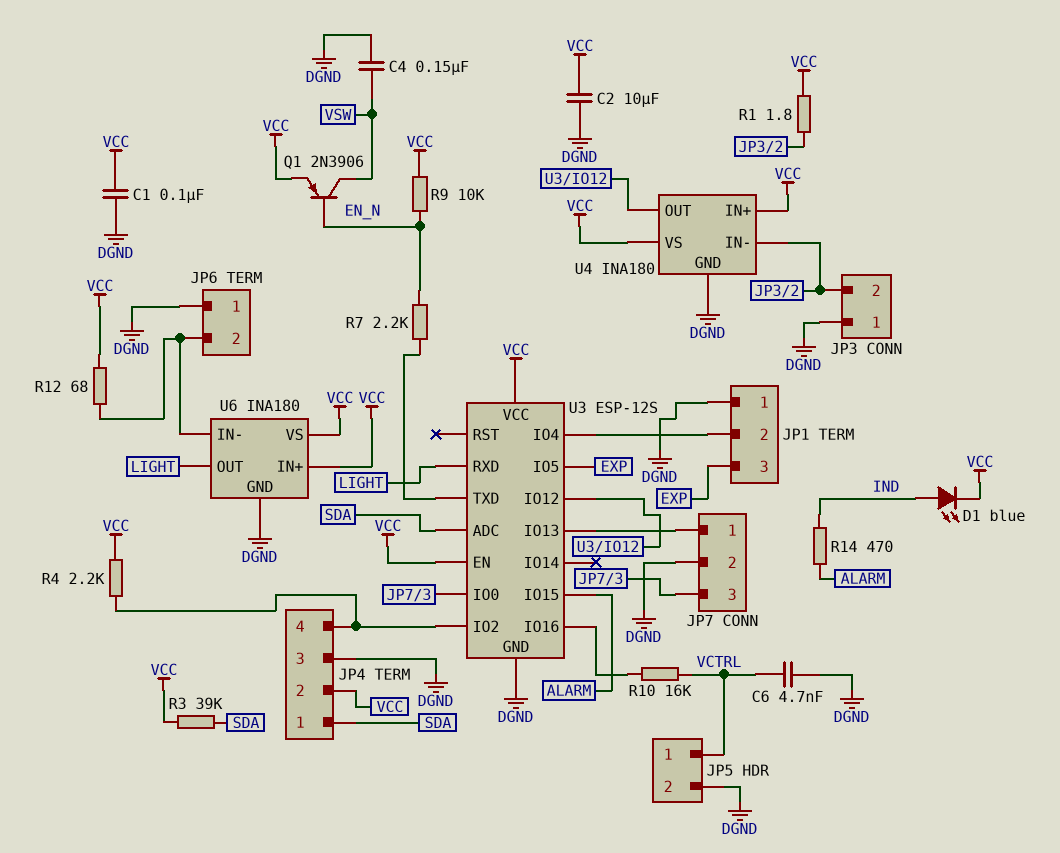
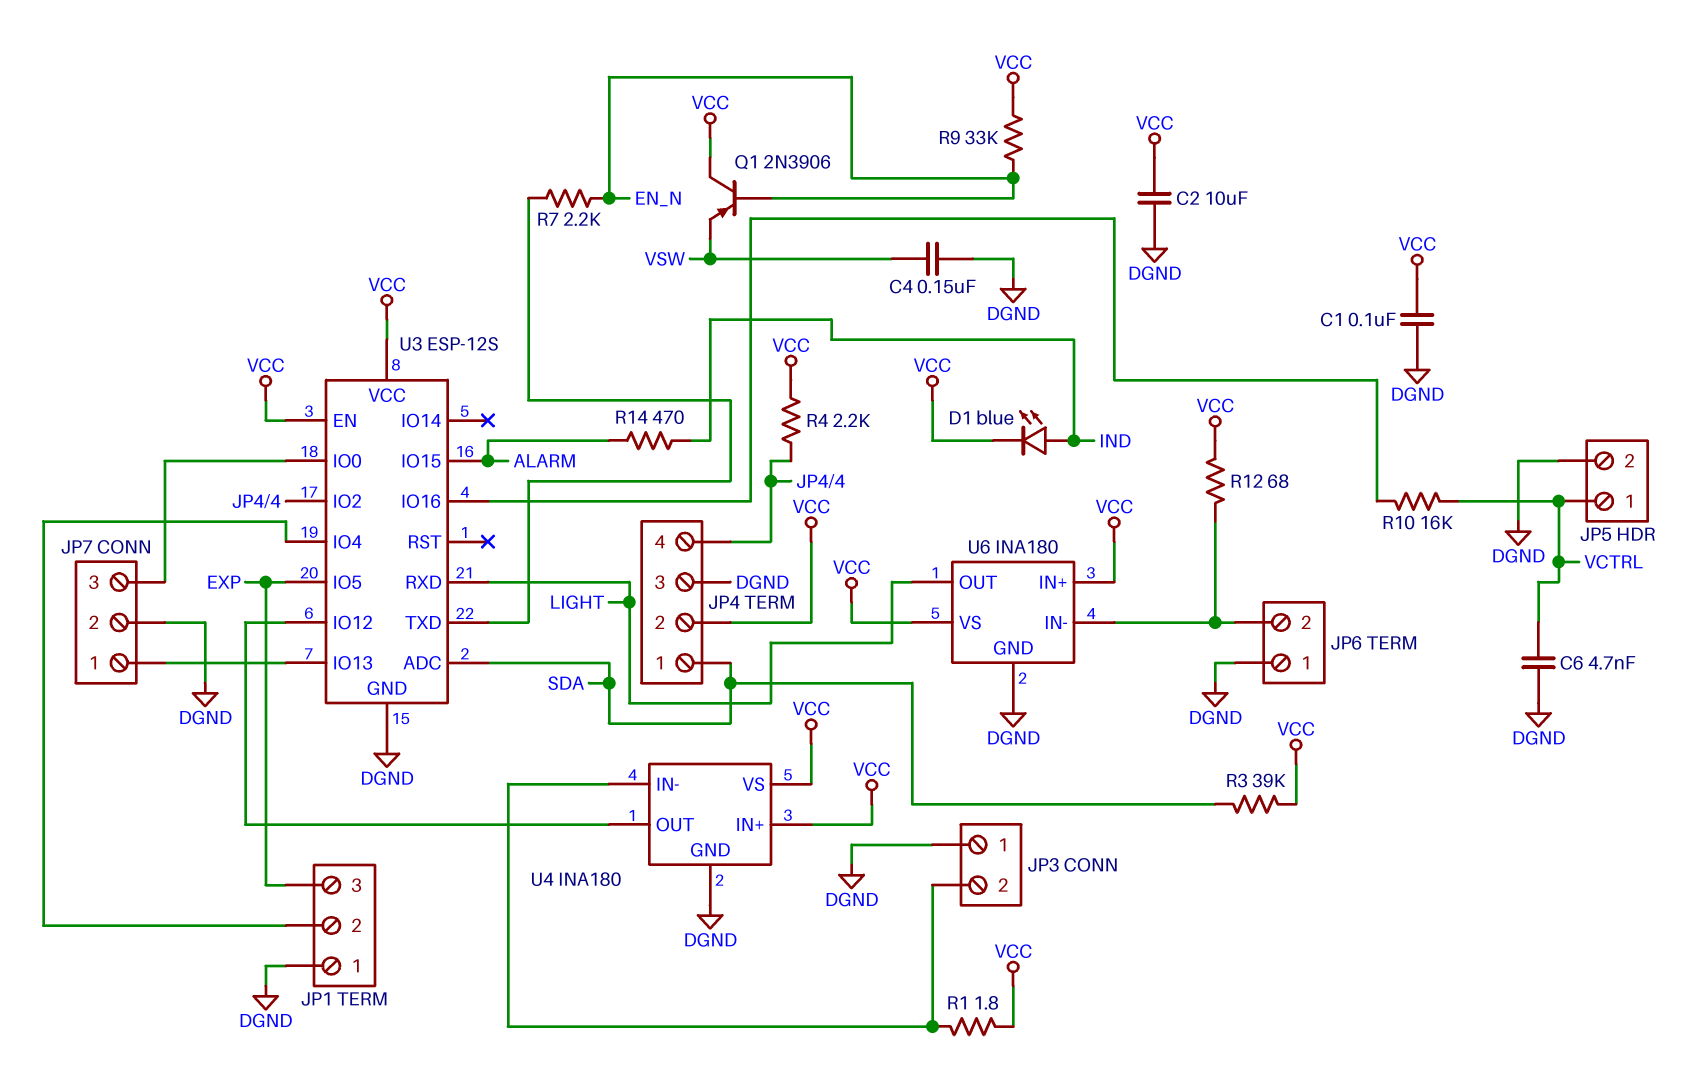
Q1: PNP 2N3906 (B EN_N, C VSW, E VCC) -> PNP 2N3906 (B EN_N, C VCC, E VSW)
R9: 10k (EN_N, VCC) -> 33k (EN_N, VCC)

